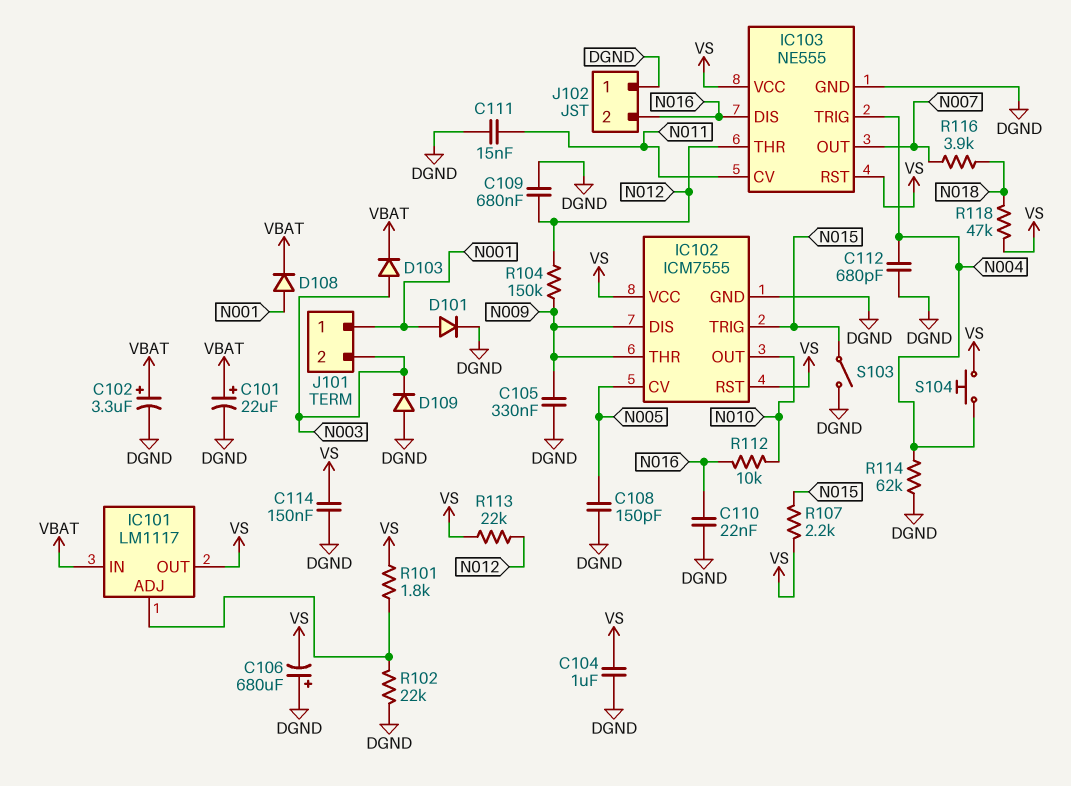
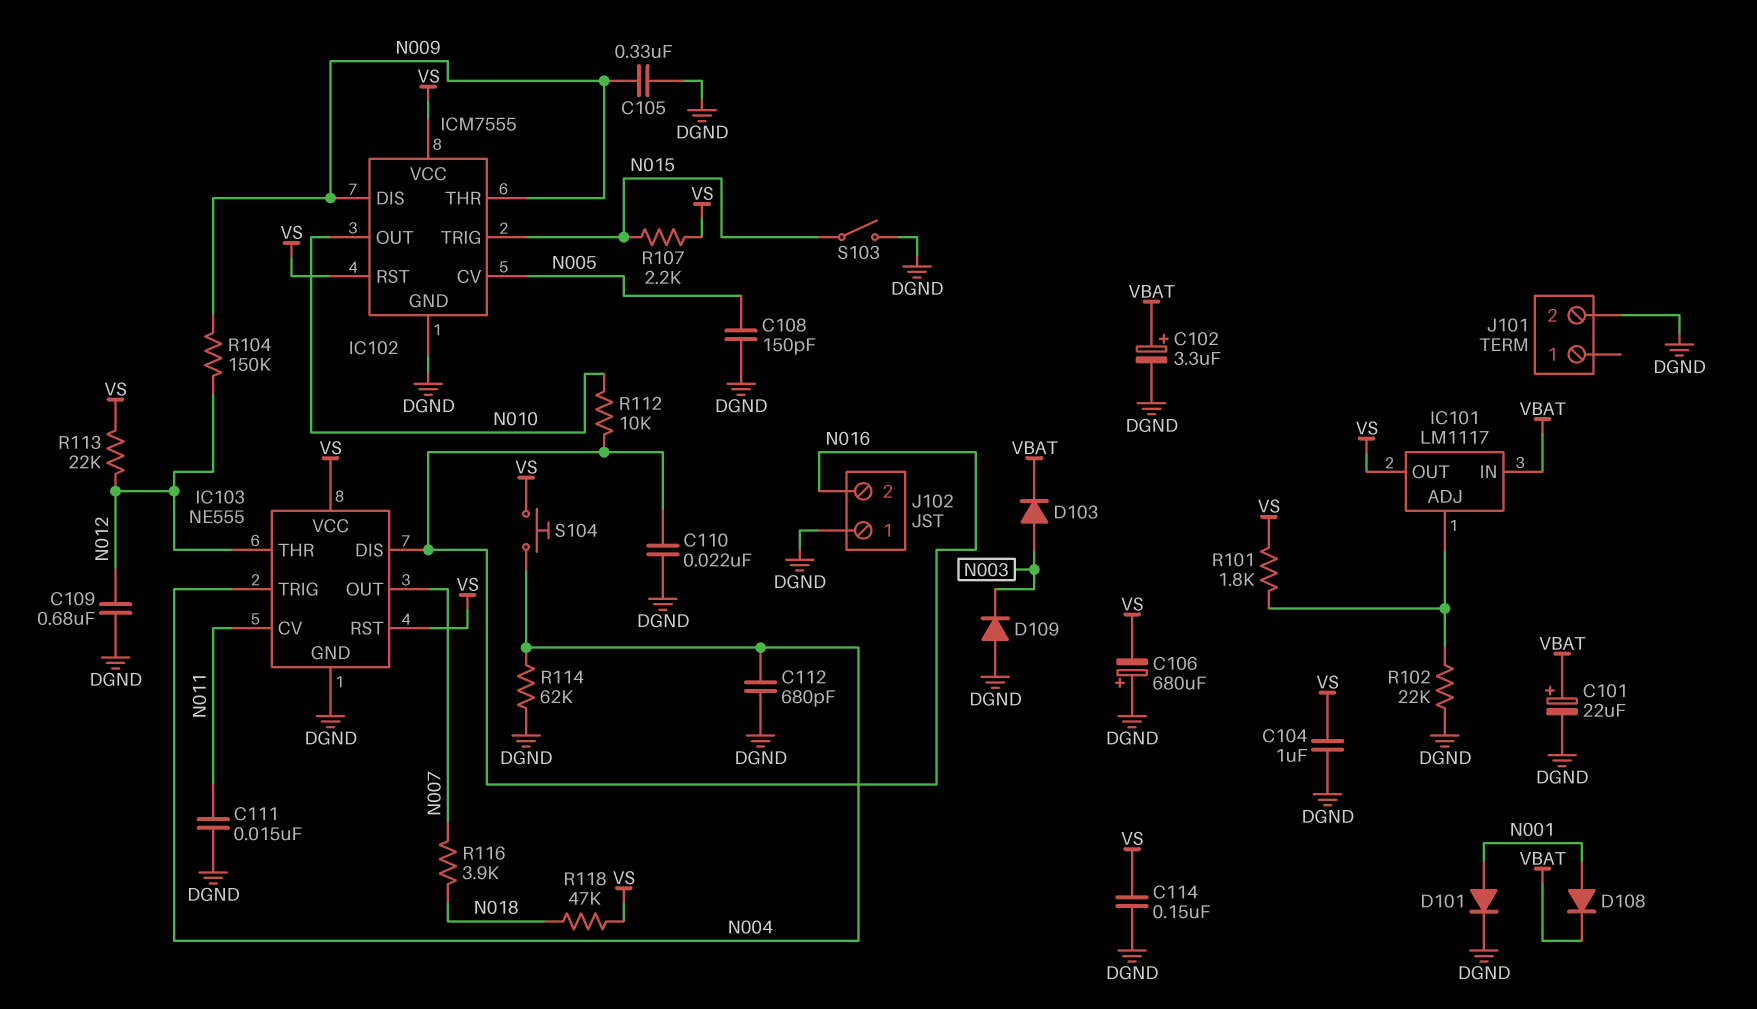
J101 pin 1: N001 -> none
J101 pin 2: N003 -> DGND

